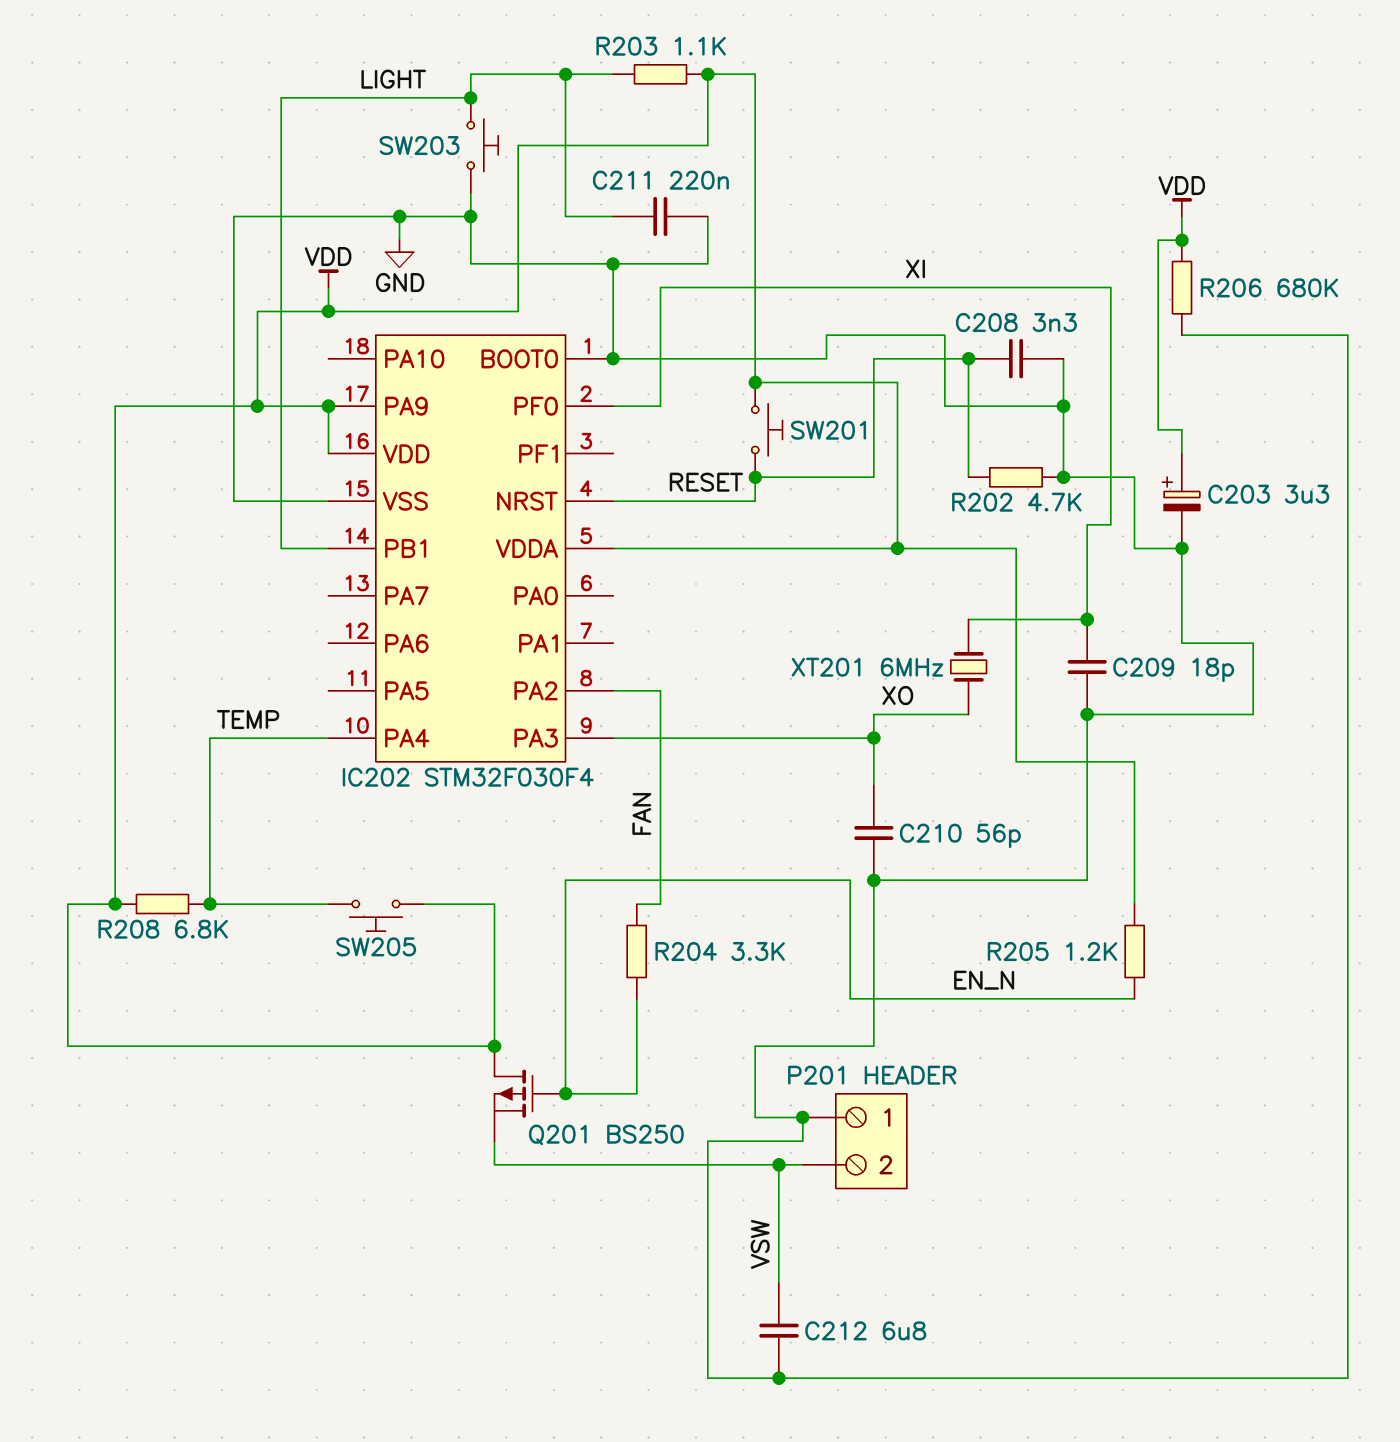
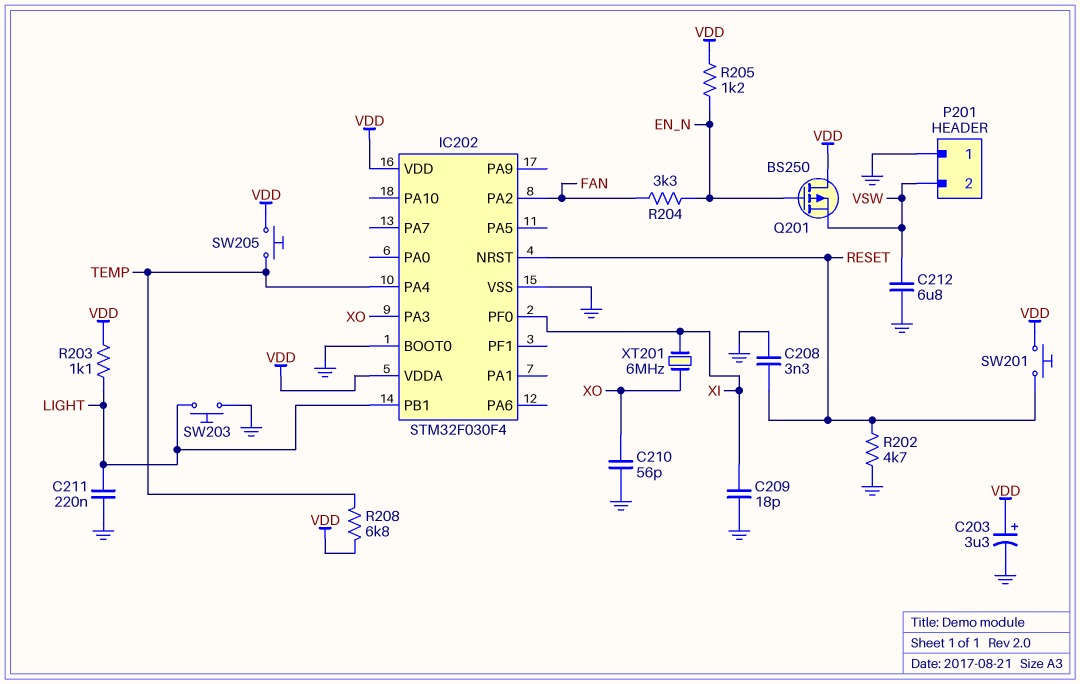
IC202 pin PA9: VDD -> none
R206: 680k (GND, VDD) -> none

